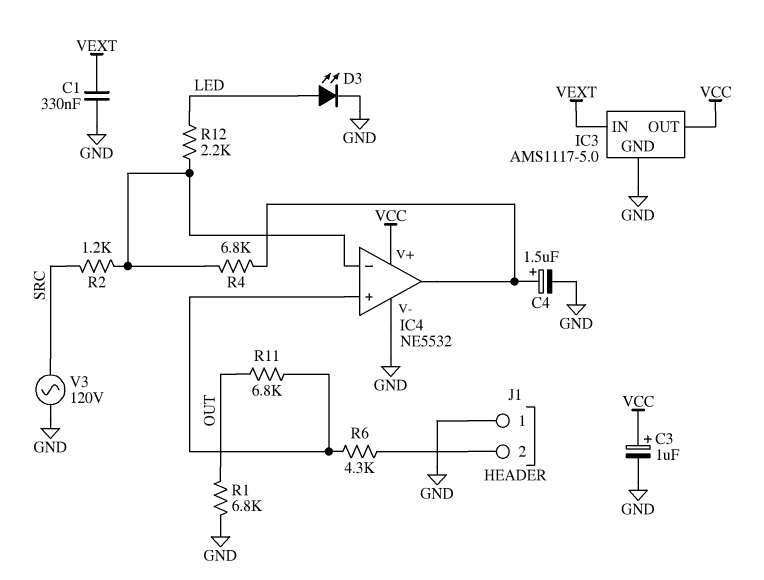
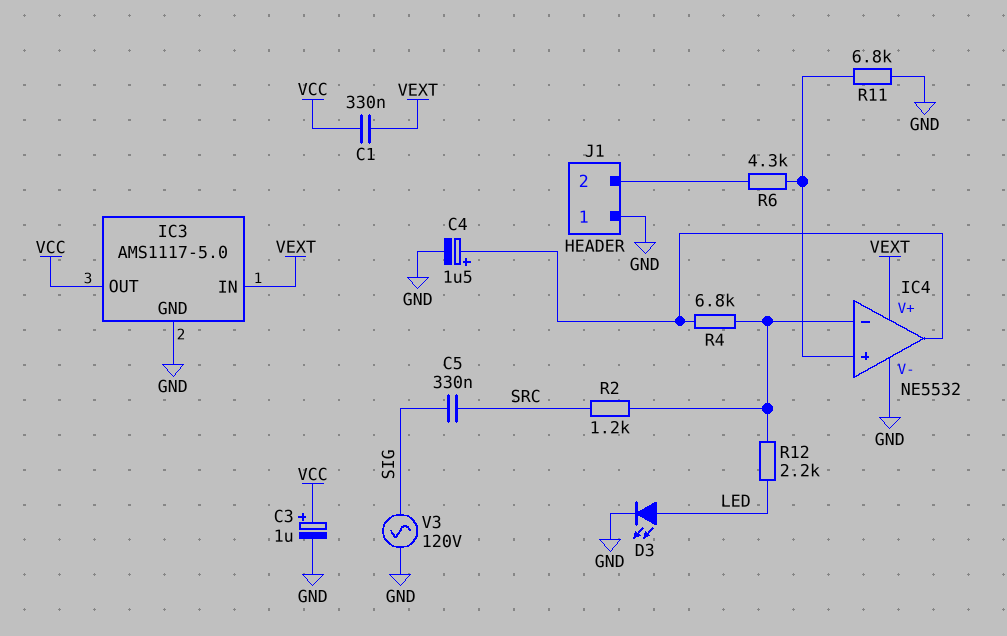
C1: 330nF (GND, VEXT) -> 330nF (VCC, VEXT)
C5: none -> 330nF (SIG, SRC)
IC4 pin V+: VCC -> VEXT
R1: 6.8k (GND, OUT) -> none
R11: 6.8k (IC4/in+, OUT) -> 6.8k (GND, IC4/in+)
V3: AC 120V (GND, SRC) -> AC 120V (GND, SIG)

